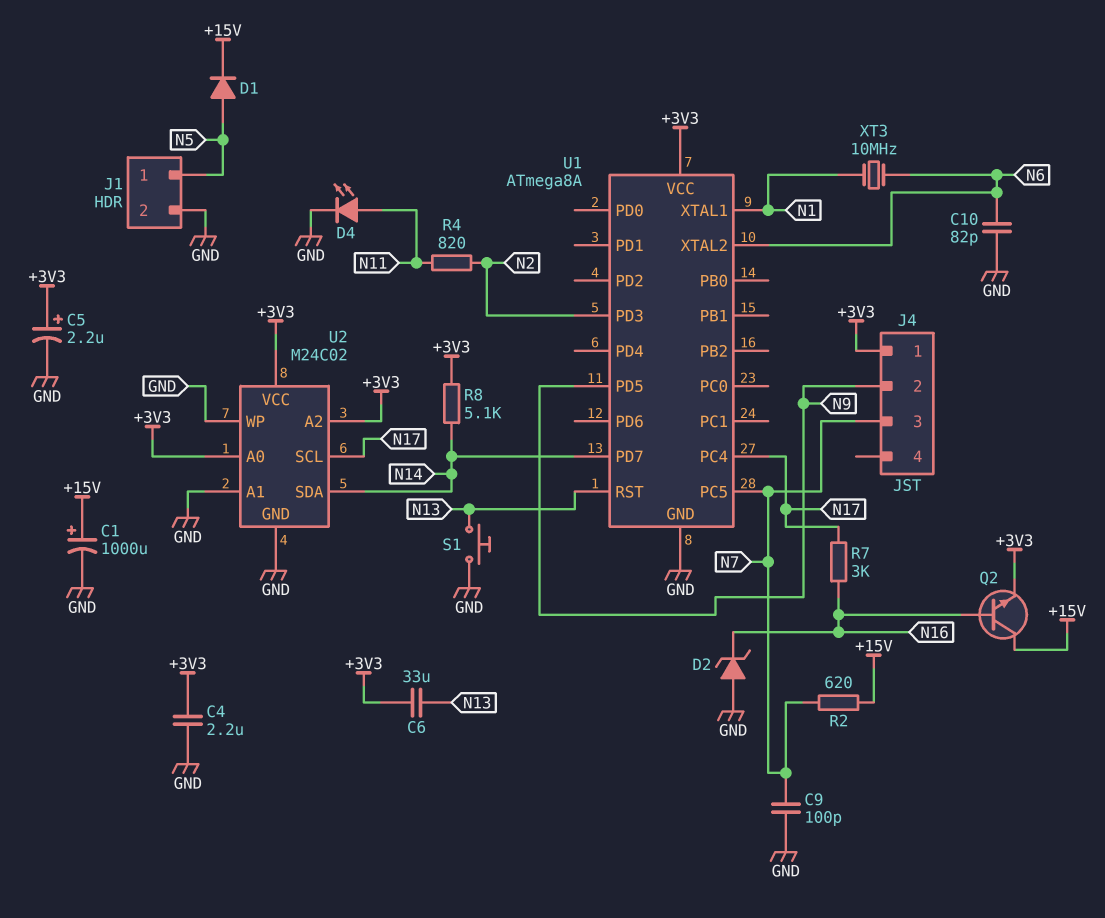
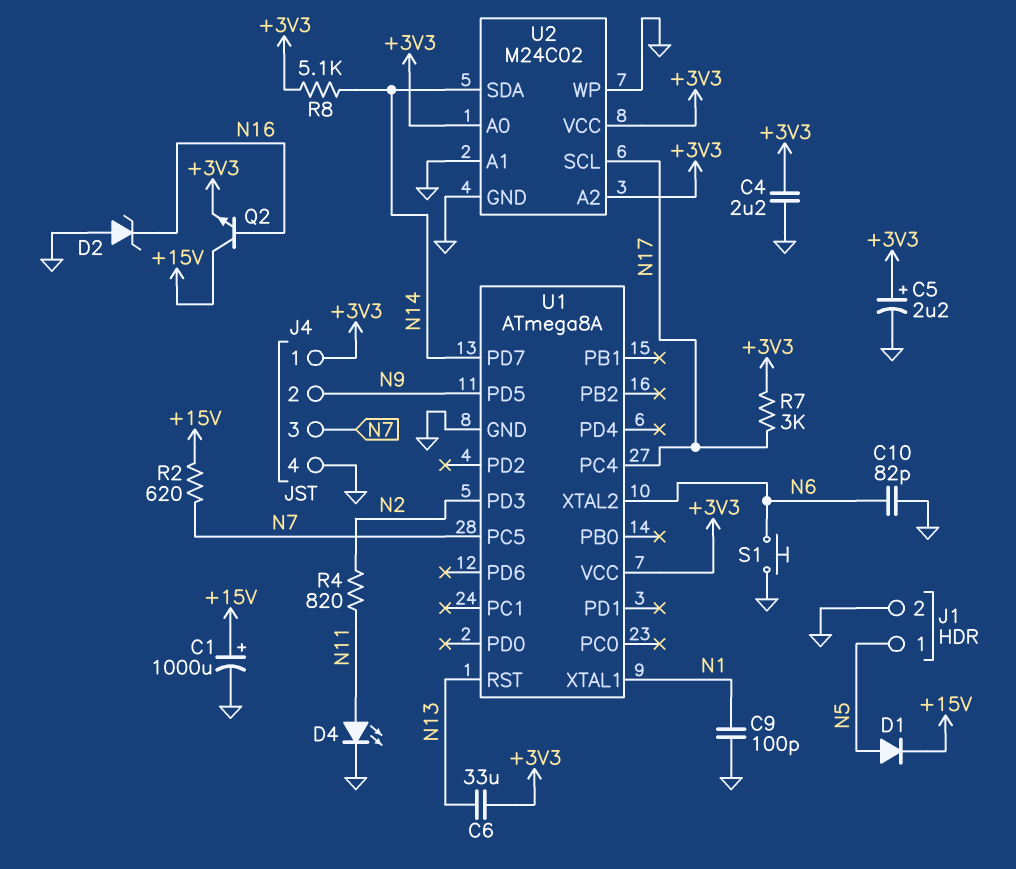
C9: 100pF (GND, N7) -> 100pF (GND, N1)
J4 pin 4: none -> GND
R7: 3k (N16, N17) -> 3k (+3V3, N17)
S1: button (GND, N13) -> button (GND, N6)
XT3: 10MHz (N1, N6) -> none

